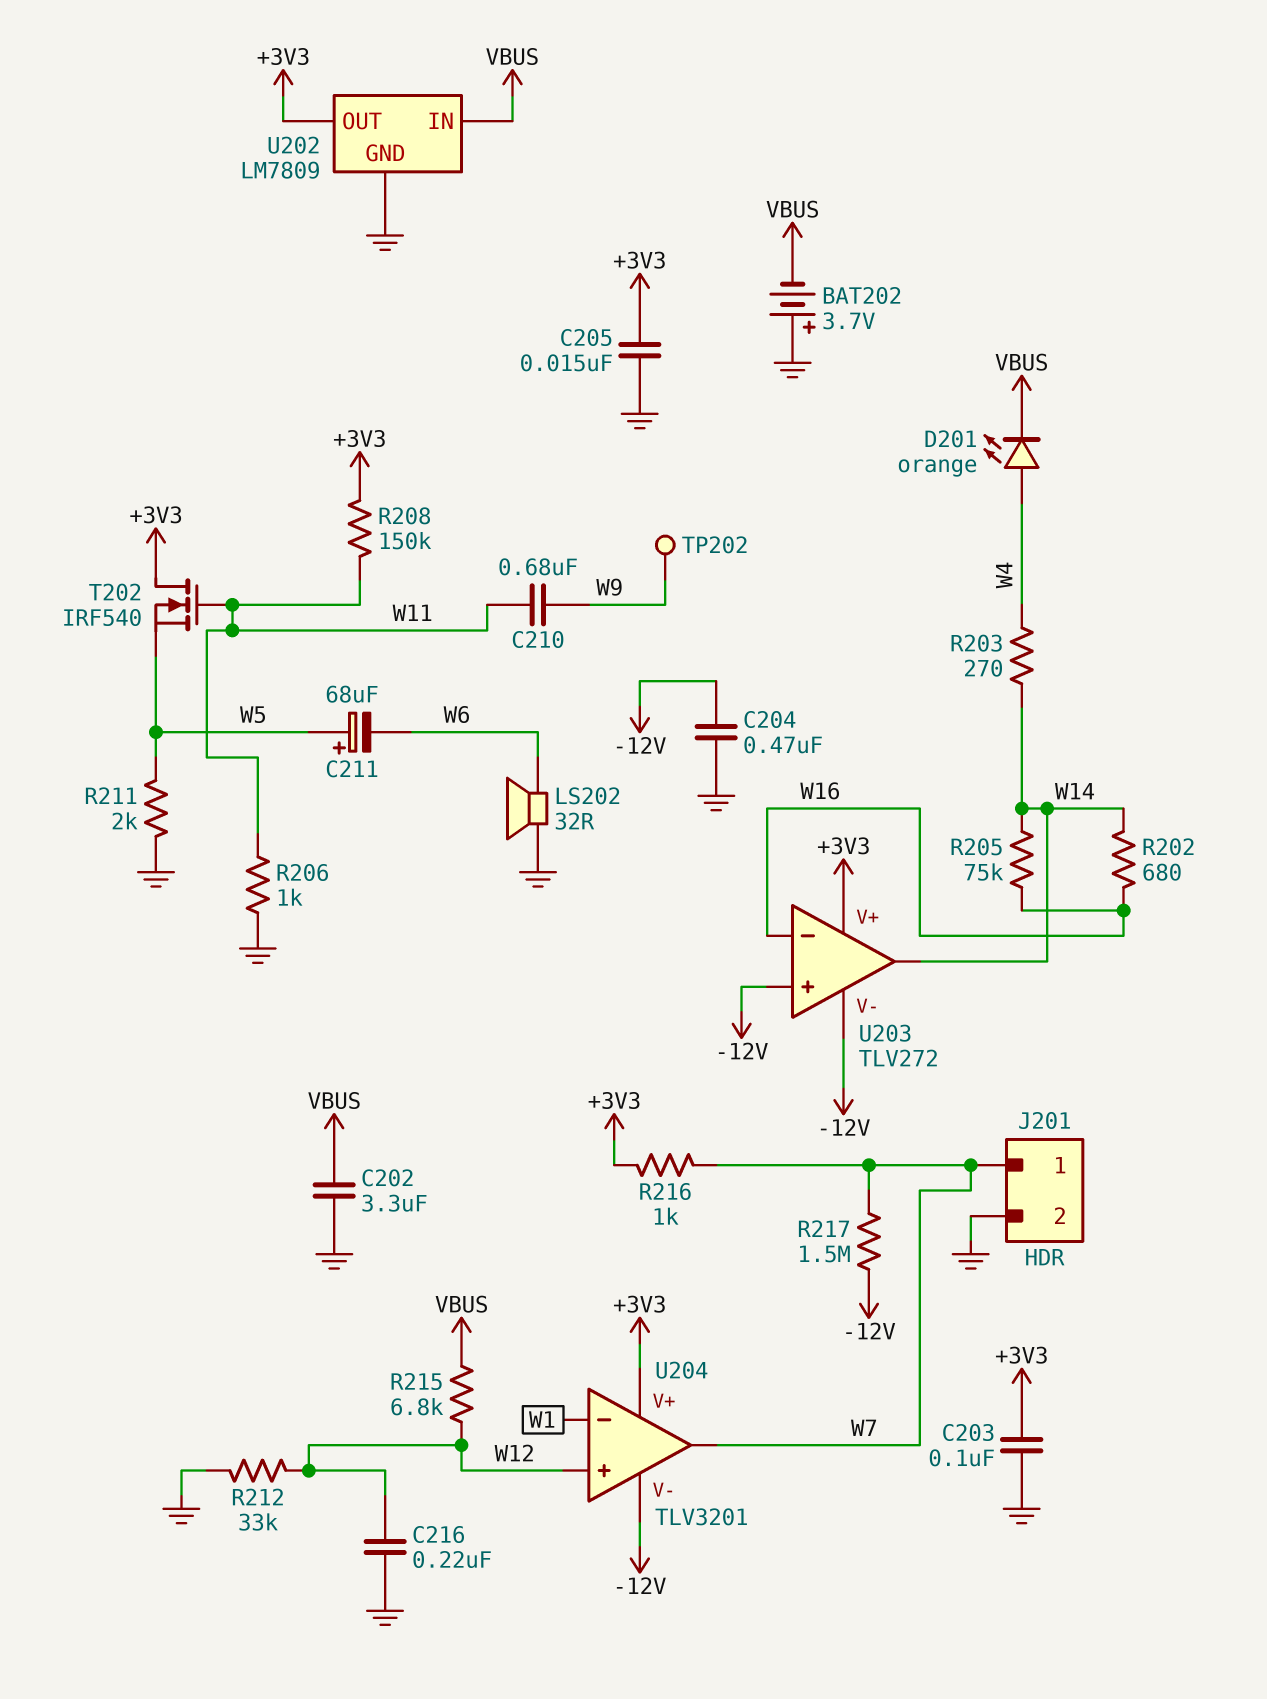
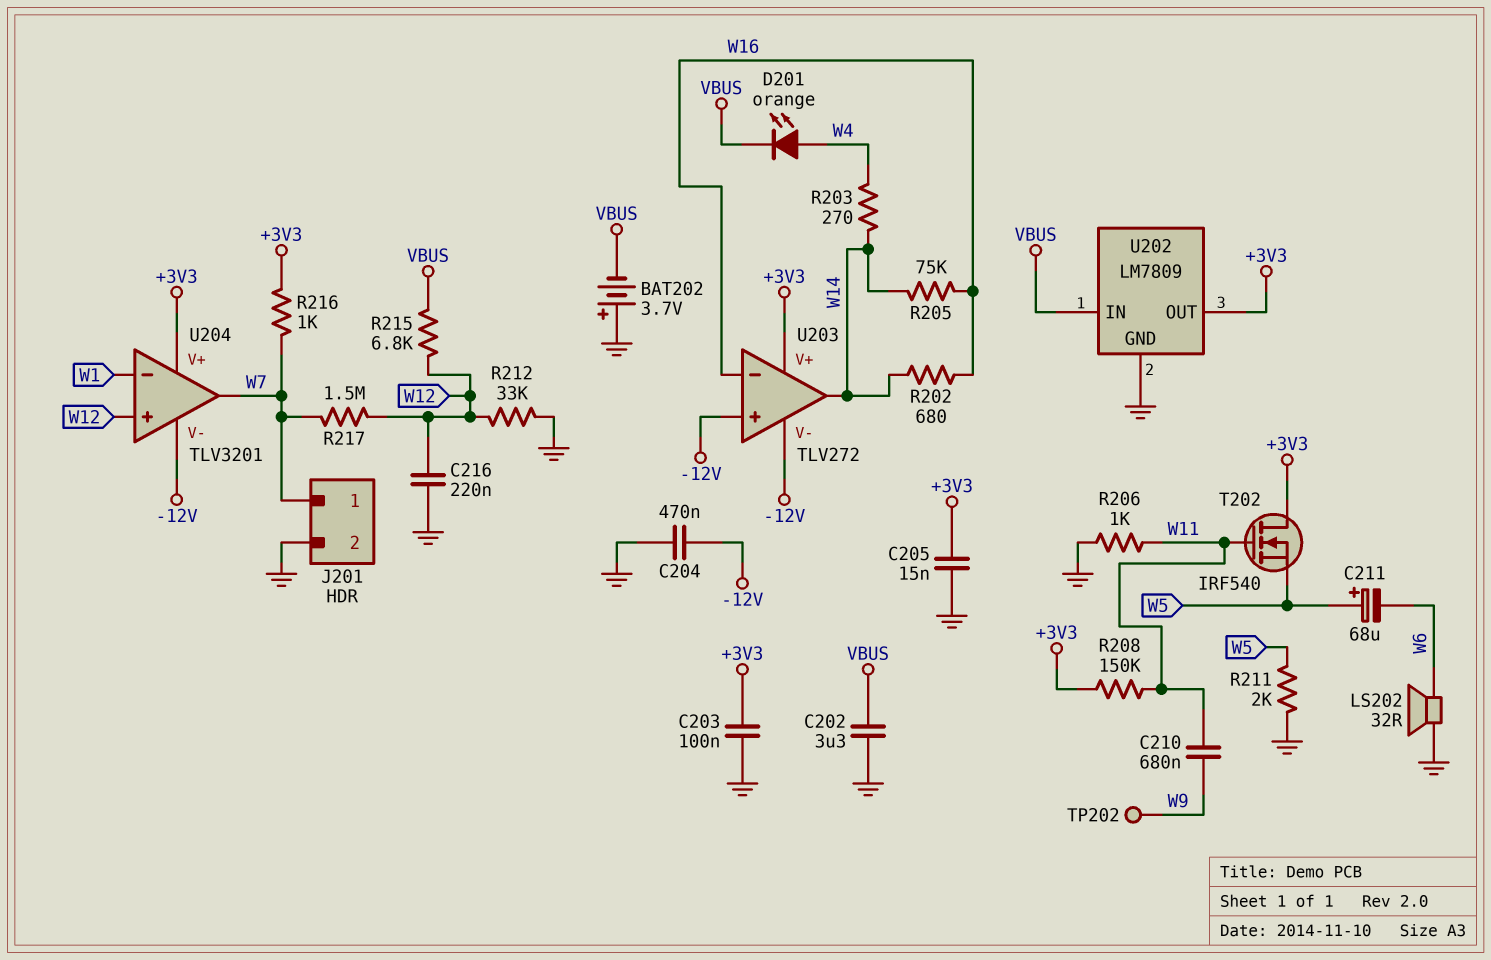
R217: 1.5M (-12V, W7) -> 1.5M (W7, W12)

